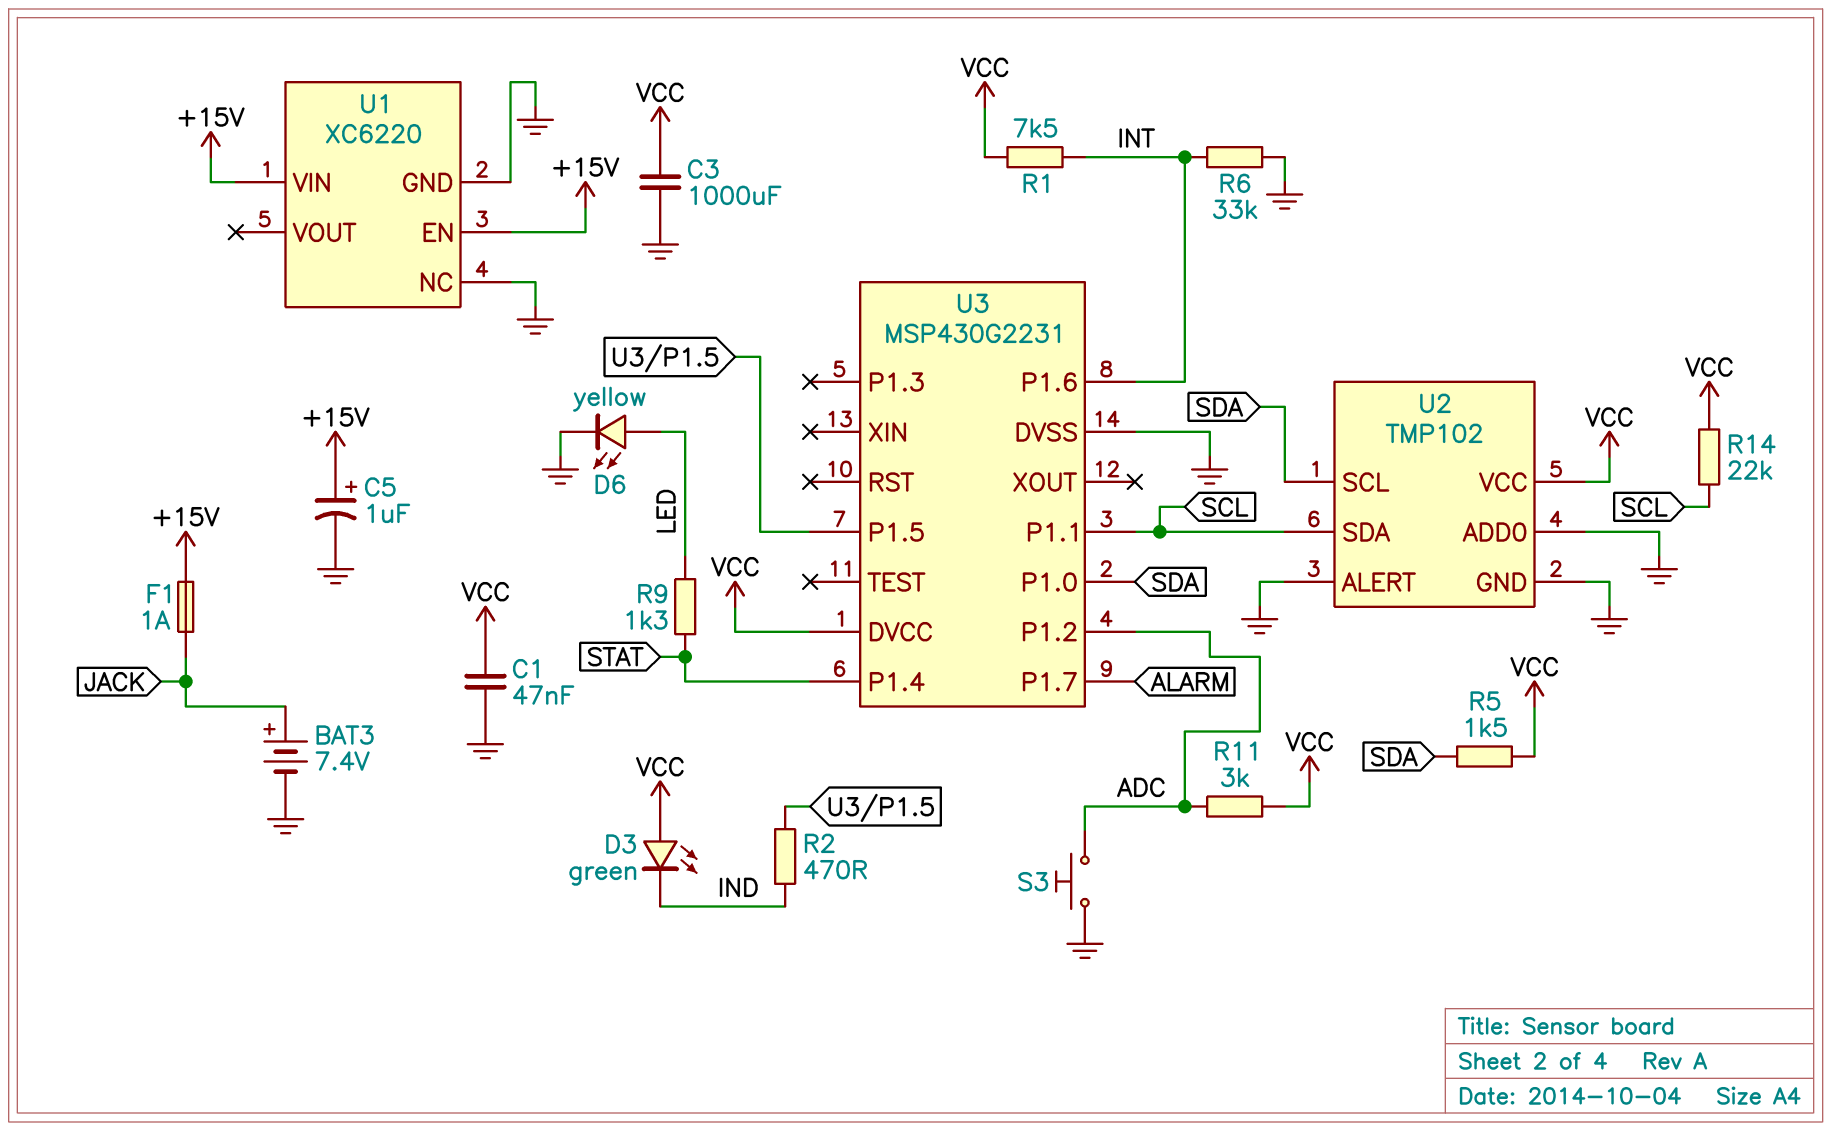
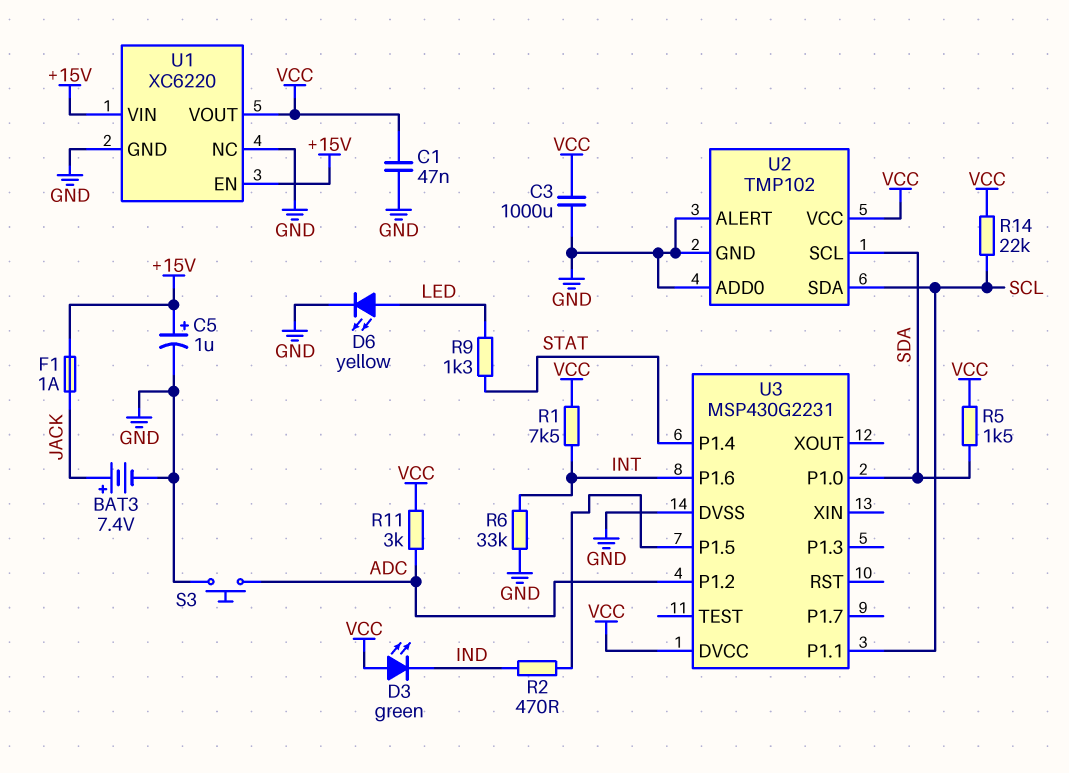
U1 pin VOUT: none -> VCC
U3 pin P1.7: ALARM -> none

